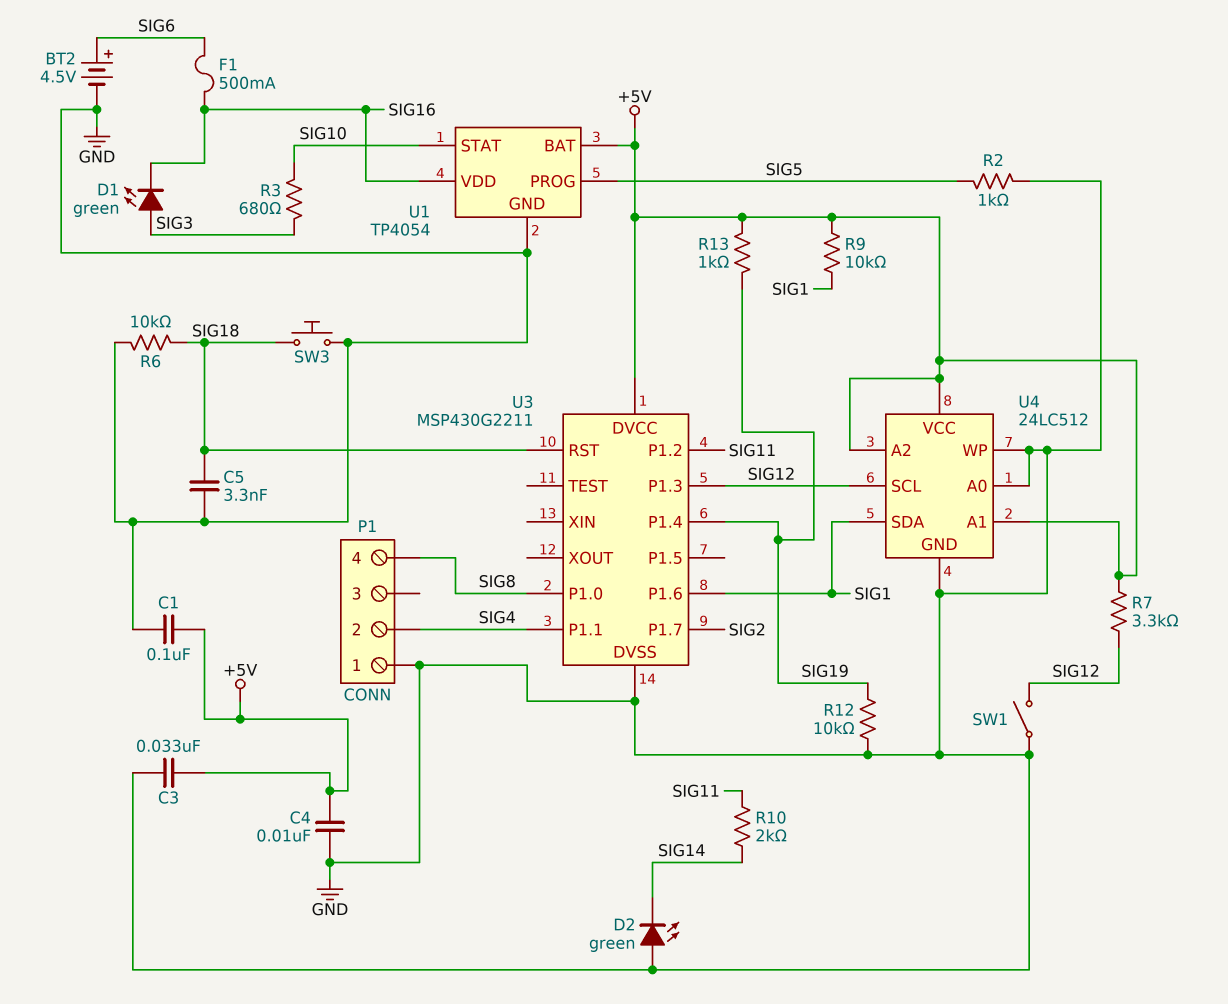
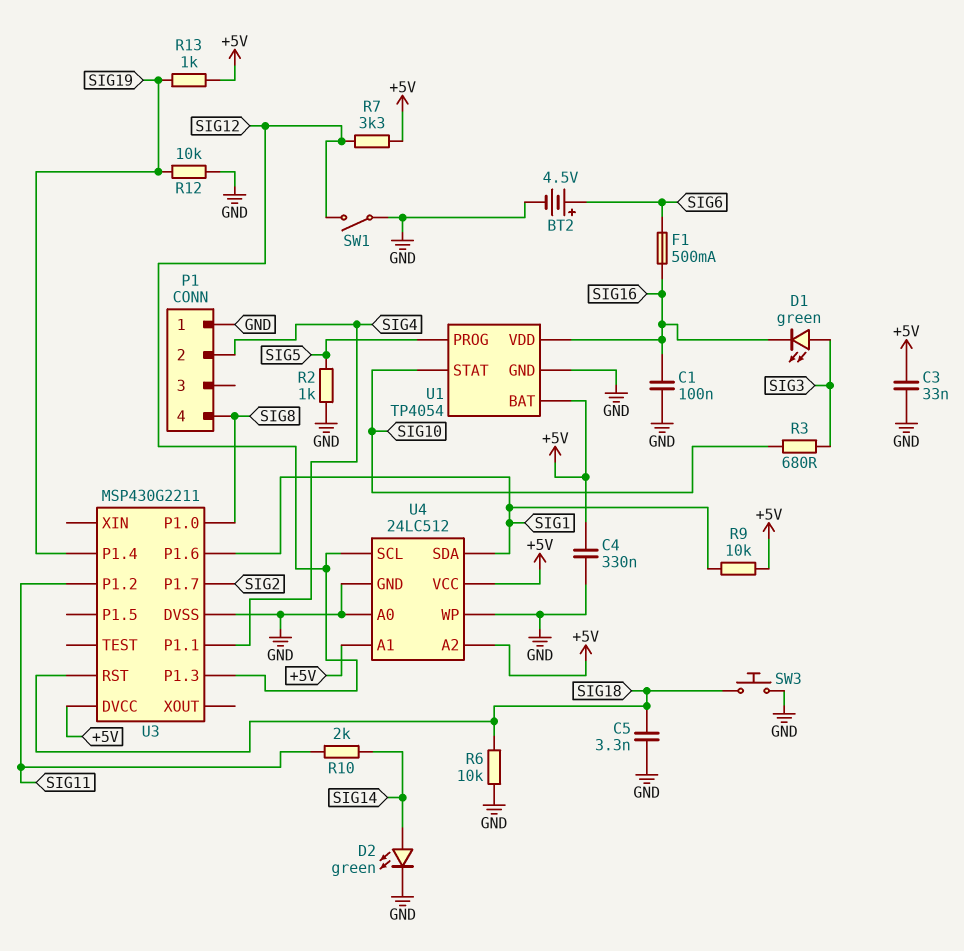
C1: 100nF (+5V, GND) -> 100nF (GND, SIG16)
C4: 10nF (+5V, GND) -> 330nF (+5V, GND)
D2: LED green (A GND, K SIG14) -> LED green (A SIG14, K GND)

